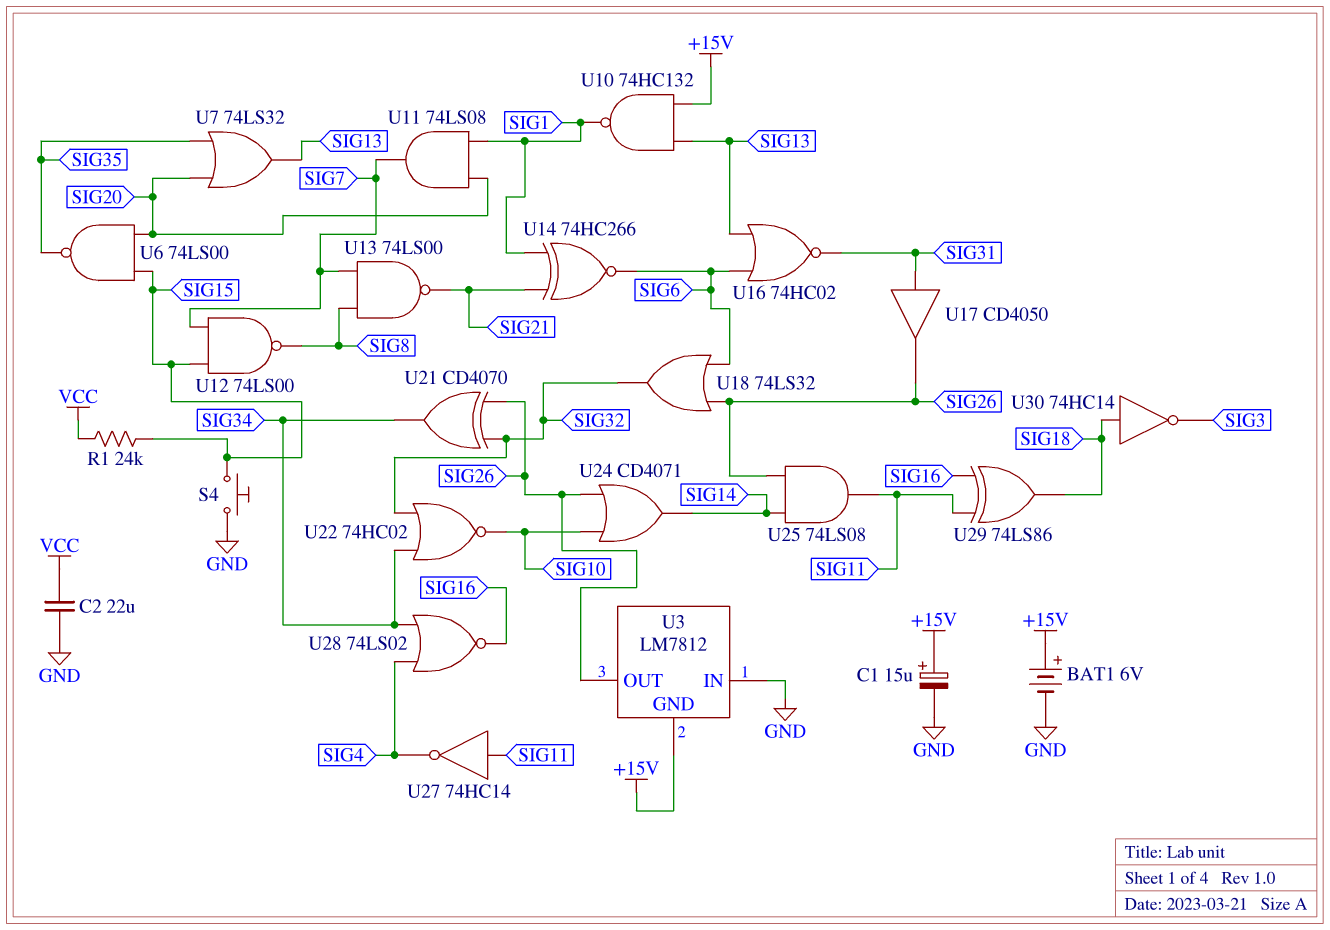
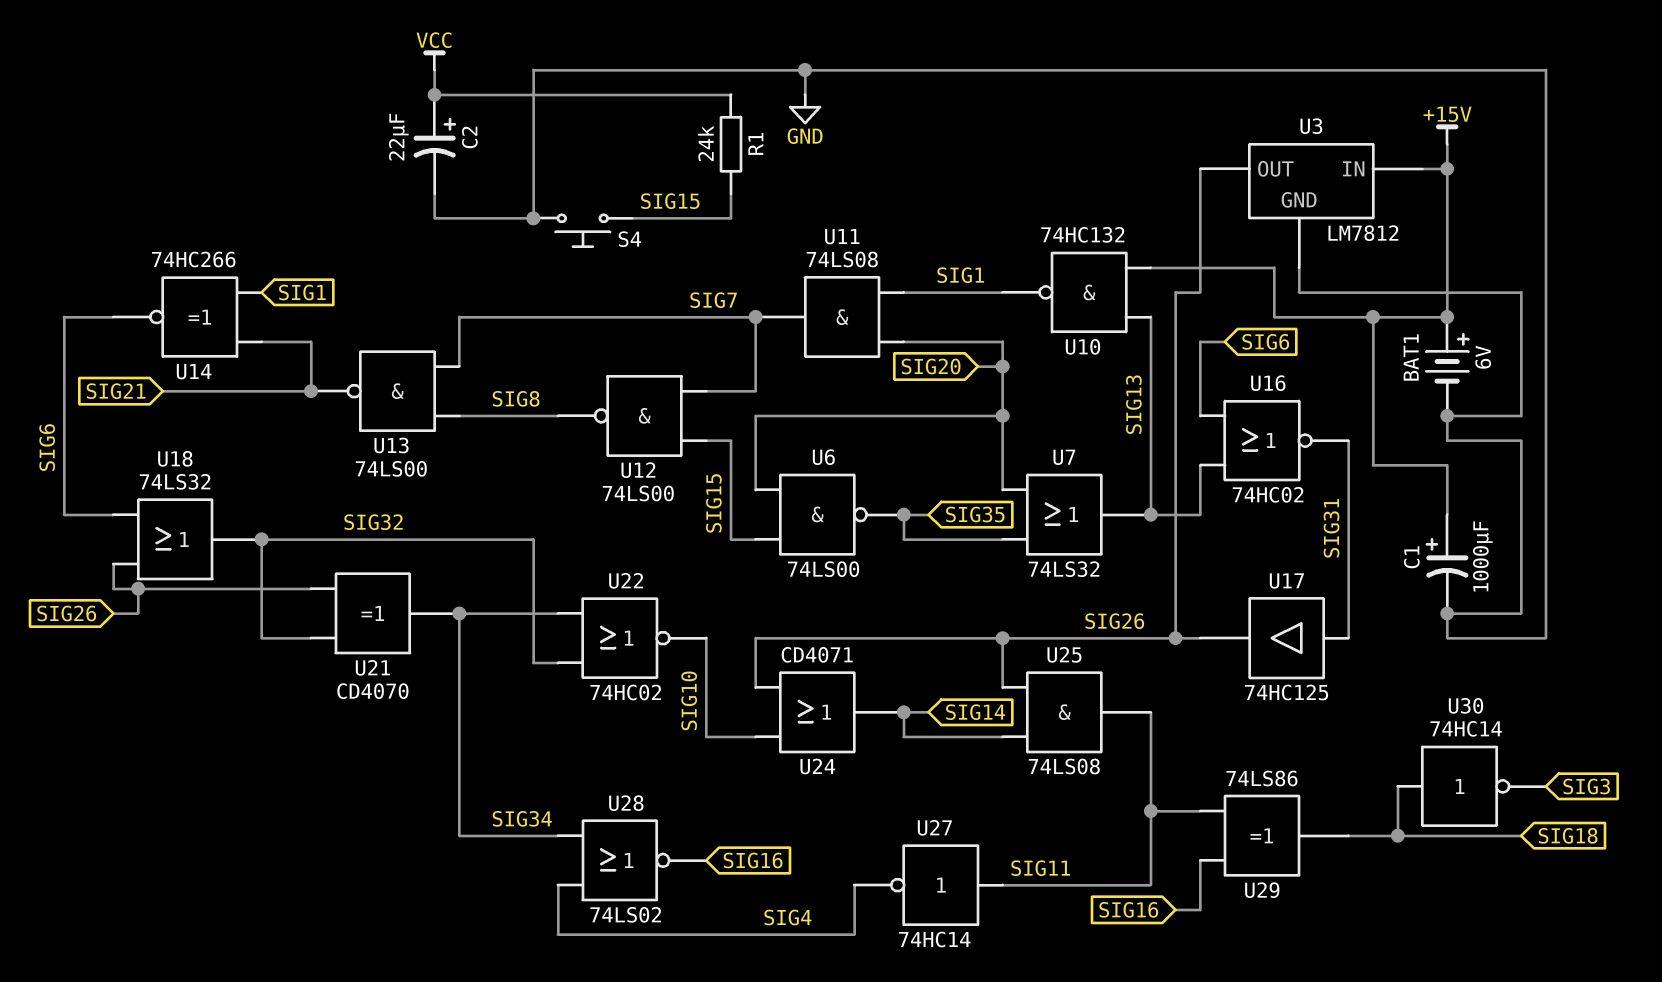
C1: 15uF (plus +15V, minus GND) -> 1000uF (plus +15V, minus GND)
C2: 22uF (GND, VCC) -> 22uF (plus VCC, minus GND)
U3 pin GND: +15V -> GND
U3 pin IN: GND -> +15V
U17: buffer CD4050 (in SIG31, out SIG26) -> buffer 74HC125 (in SIG31, out SIG26)

